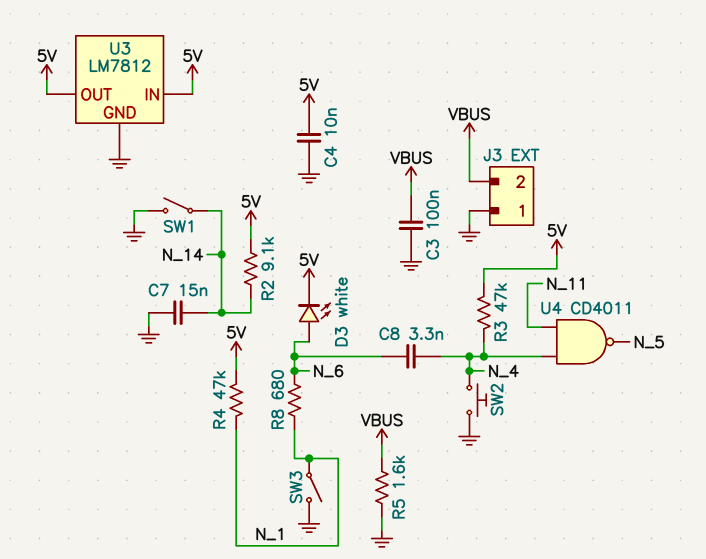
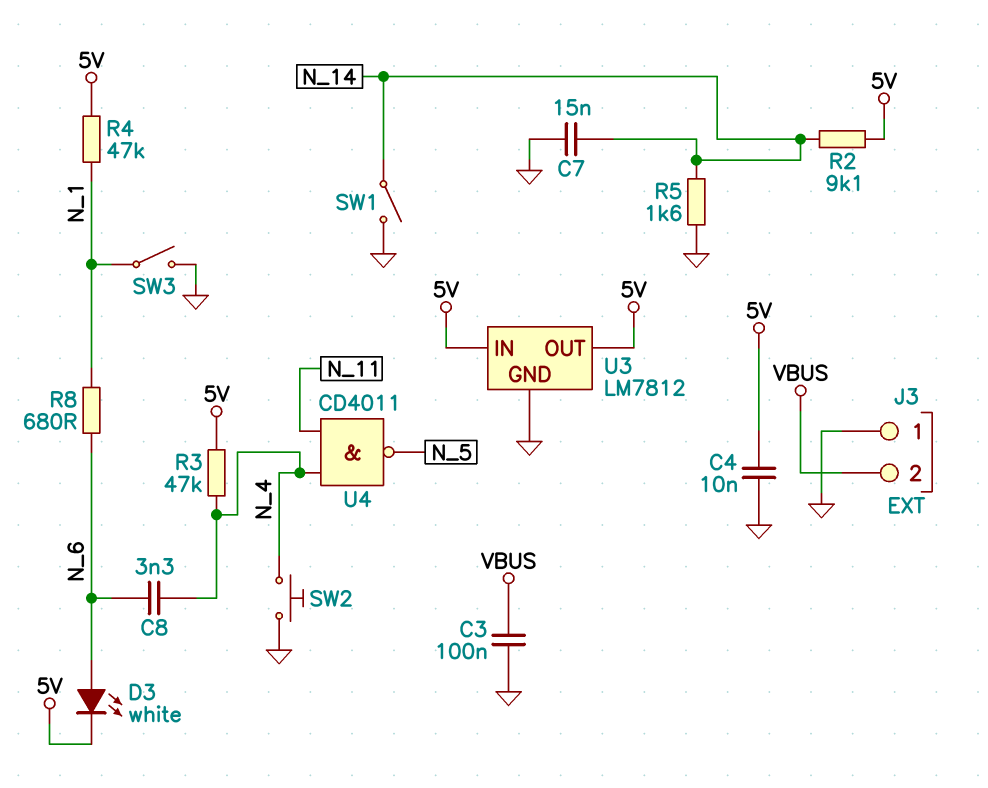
R5: 1.6k (GND, VBUS) -> 1.6k (GND, N_14)

